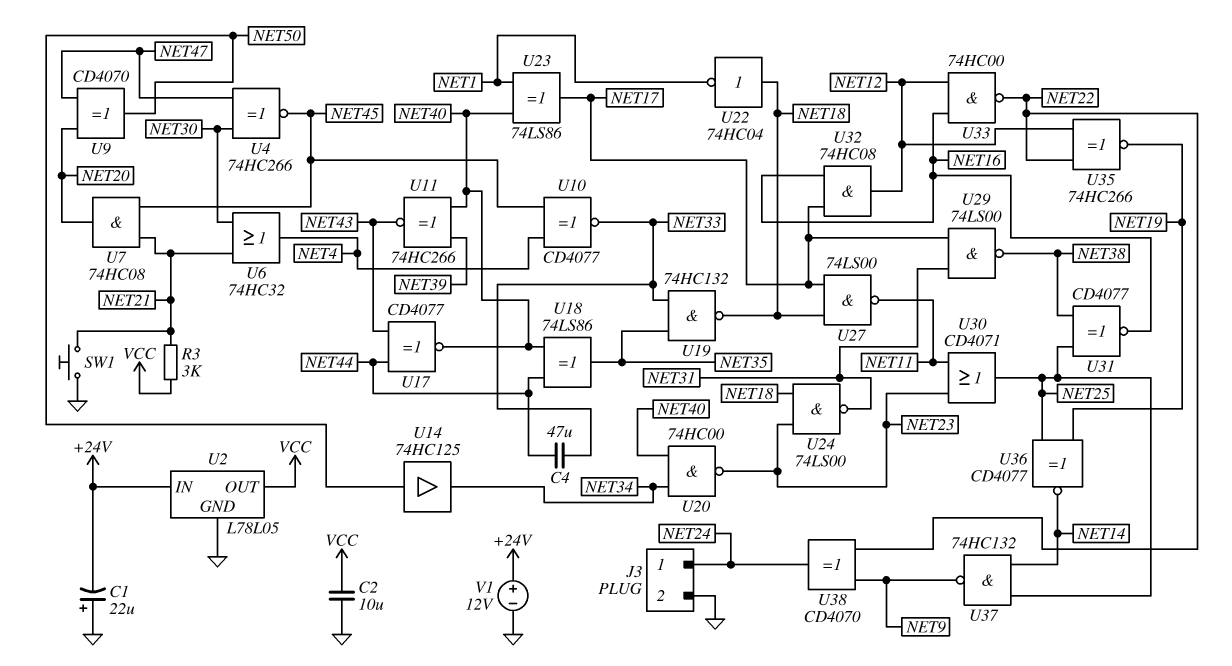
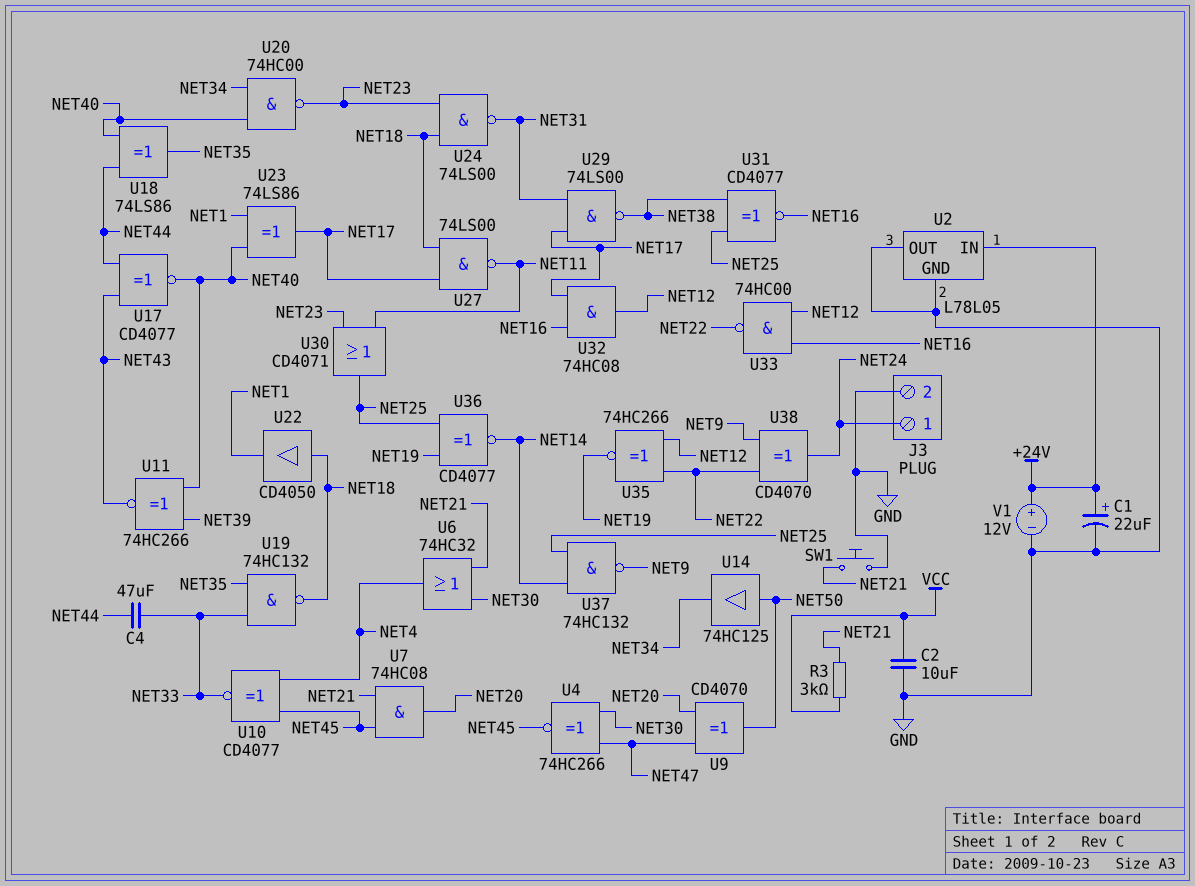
C1: 22uF (plus GND, minus +24V) -> 22uF (plus +24V, minus GND)
U2 pin OUT: VCC -> GND
U22: NOT 74HC04 (in NET18, out NET1) -> buffer CD4050 (in NET18, out NET1)

